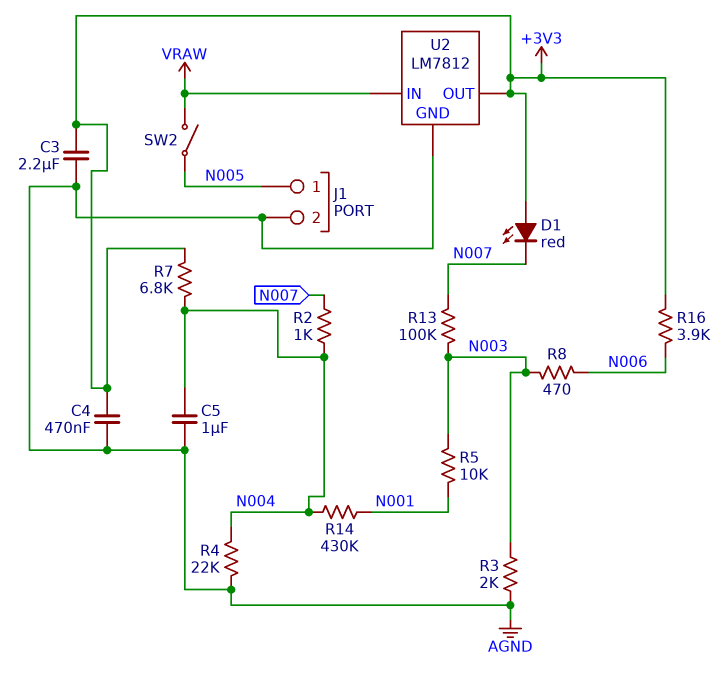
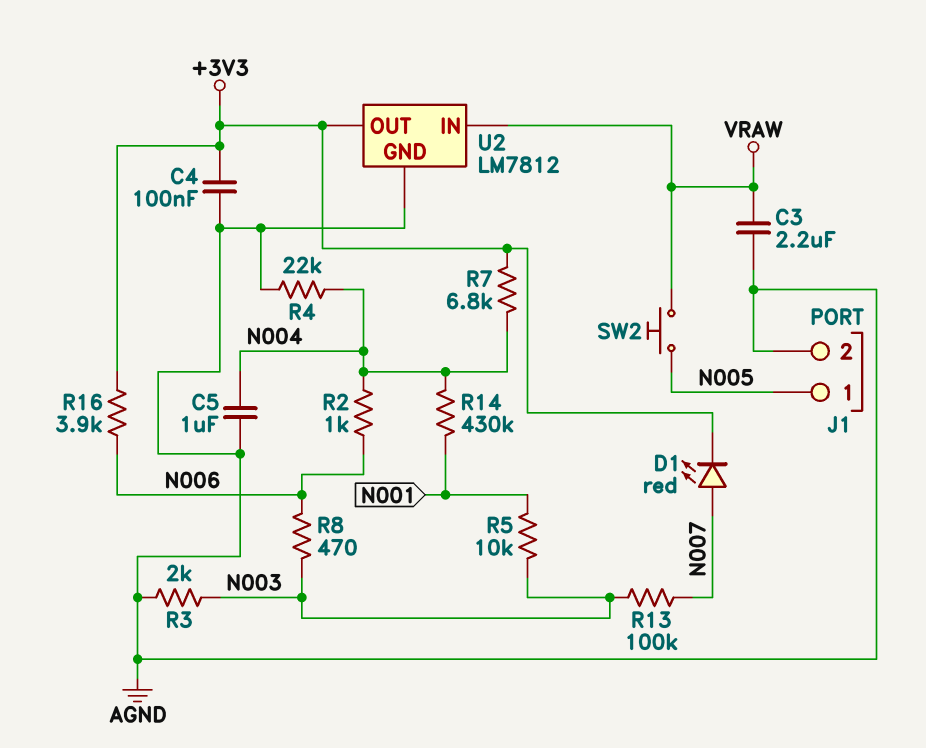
C3: 2.2uF (+3V3, AGND) -> 2.2uF (AGND, VRAW)
C4: 470nF (+3V3, AGND) -> 100nF (+3V3, AGND)
D1: LED red (A +3V3, K N007) -> LED red (A N007, K +3V3)
R2: 1k (N004, N007) -> 1k (N004, N006)
SW2: switch (N005, VRAW) -> button (N005, VRAW)

